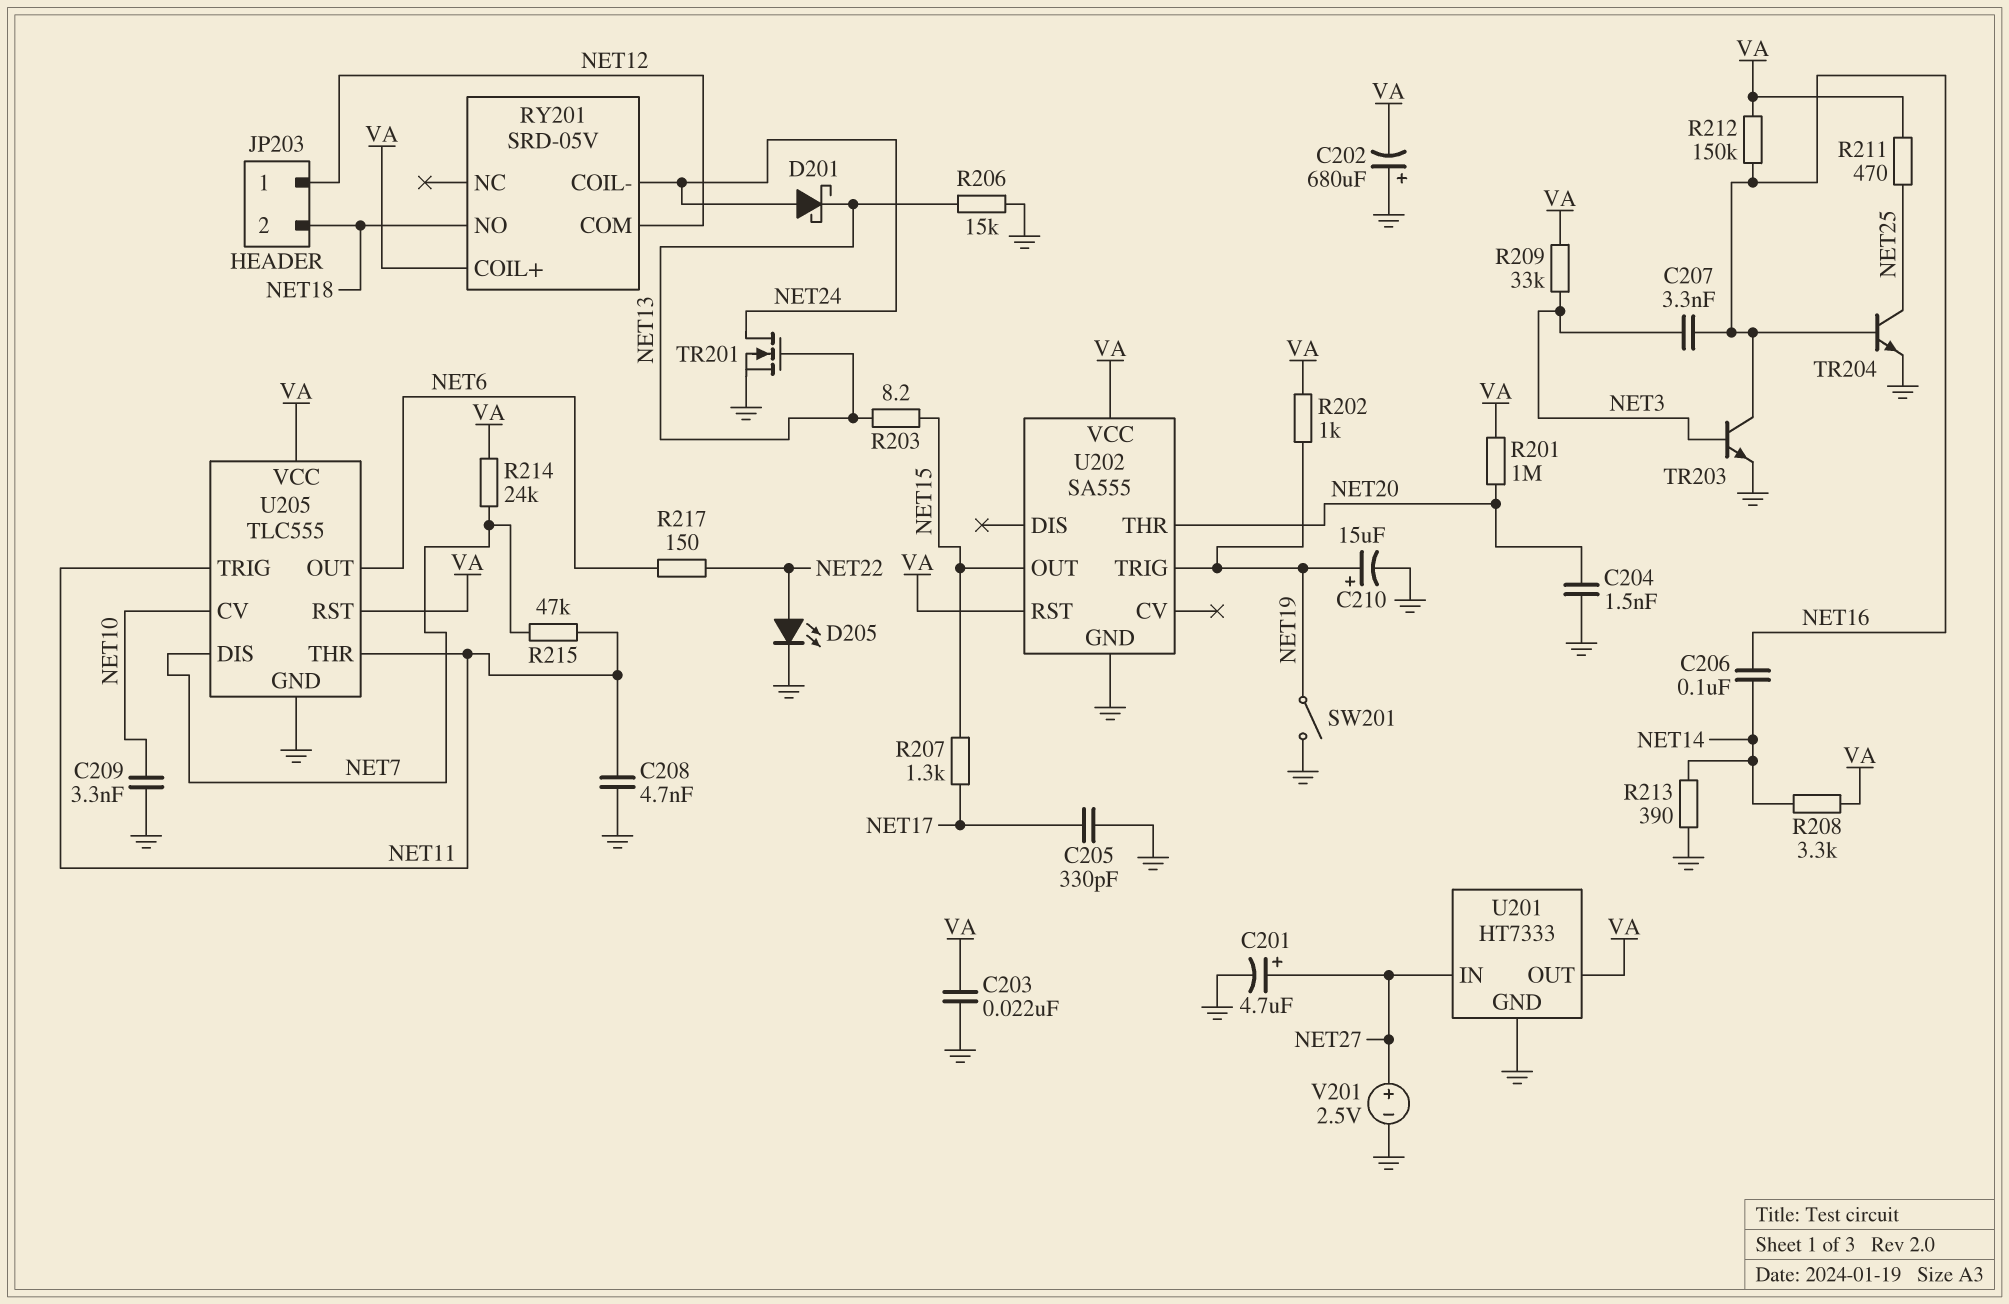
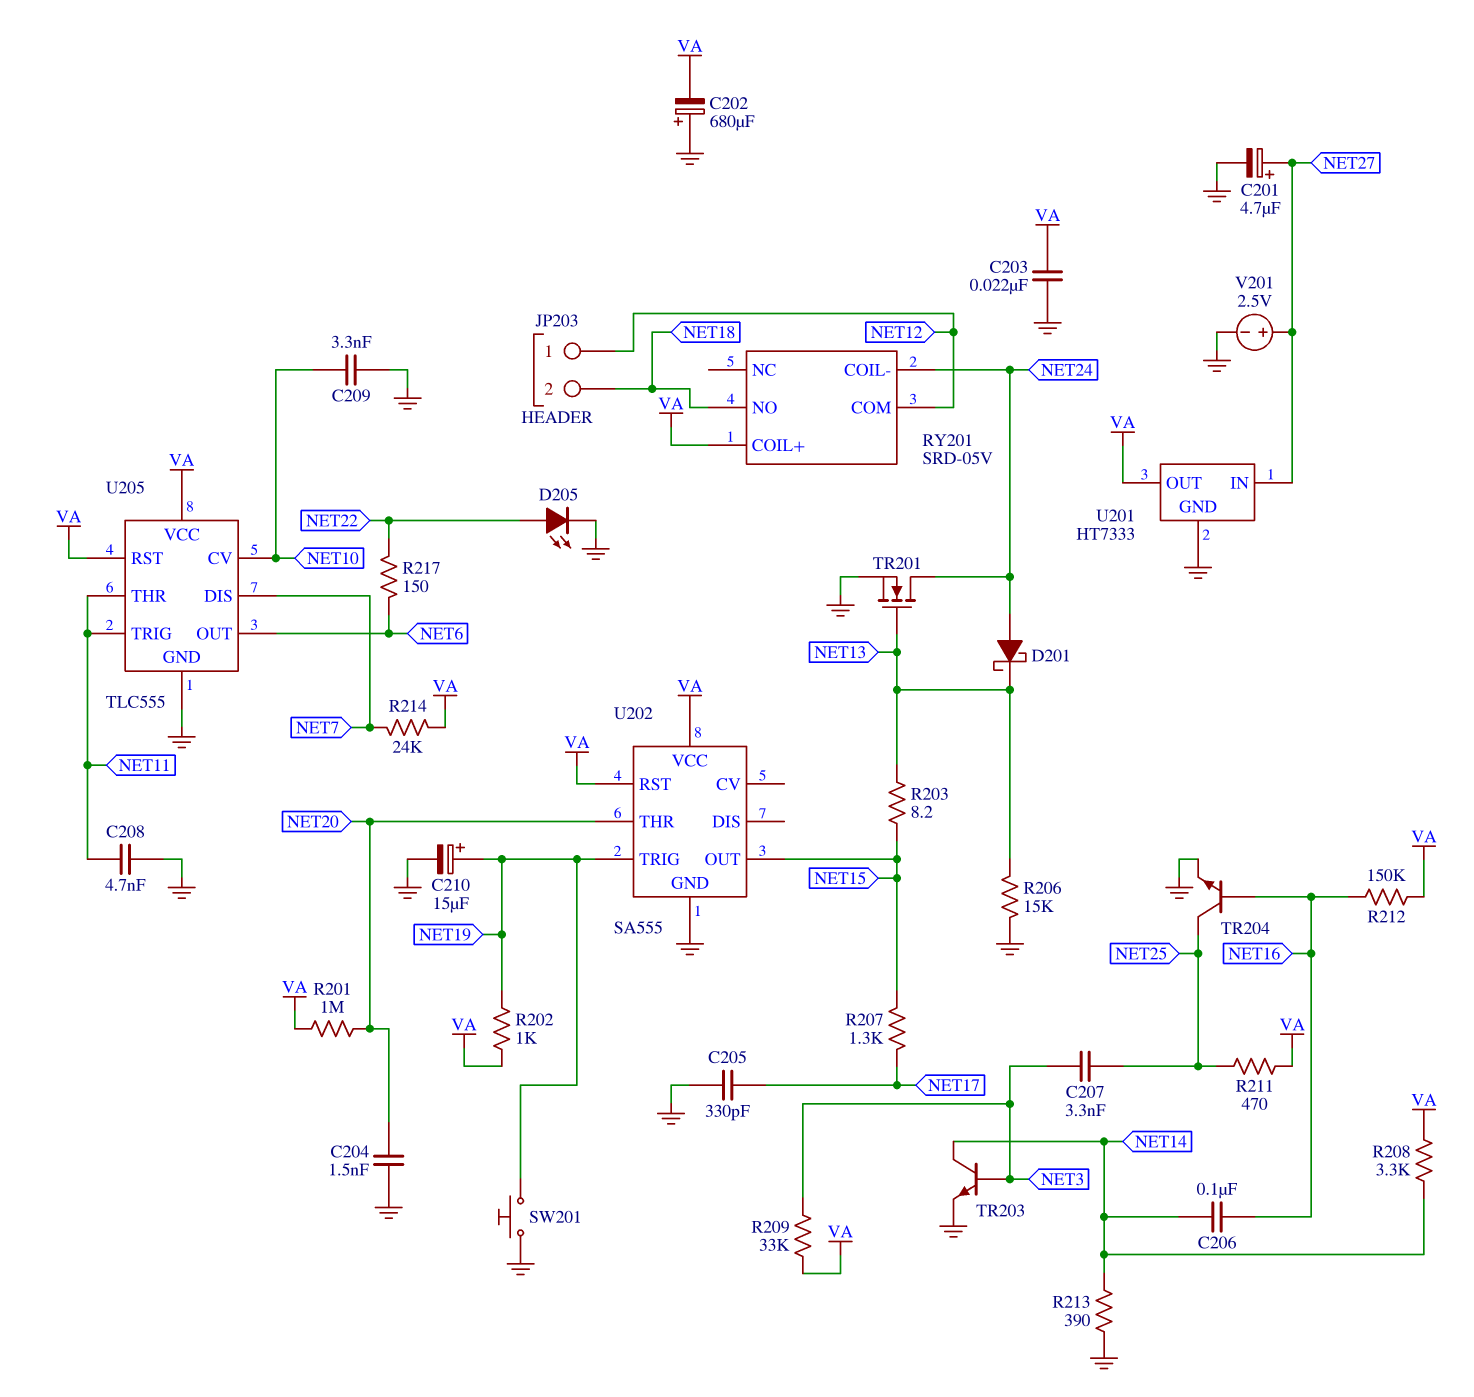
C207: 3.3nF (NET3, NET16) -> 3.3nF (NET3, NET25)
R215: 47k (NET7, NET11) -> none
SW201: switch (GND, NET19) -> button (GND, NET19)
TR203: NPN (B NET3, C NET16, E GND) -> NPN (B NET3, C NET14, E GND)

